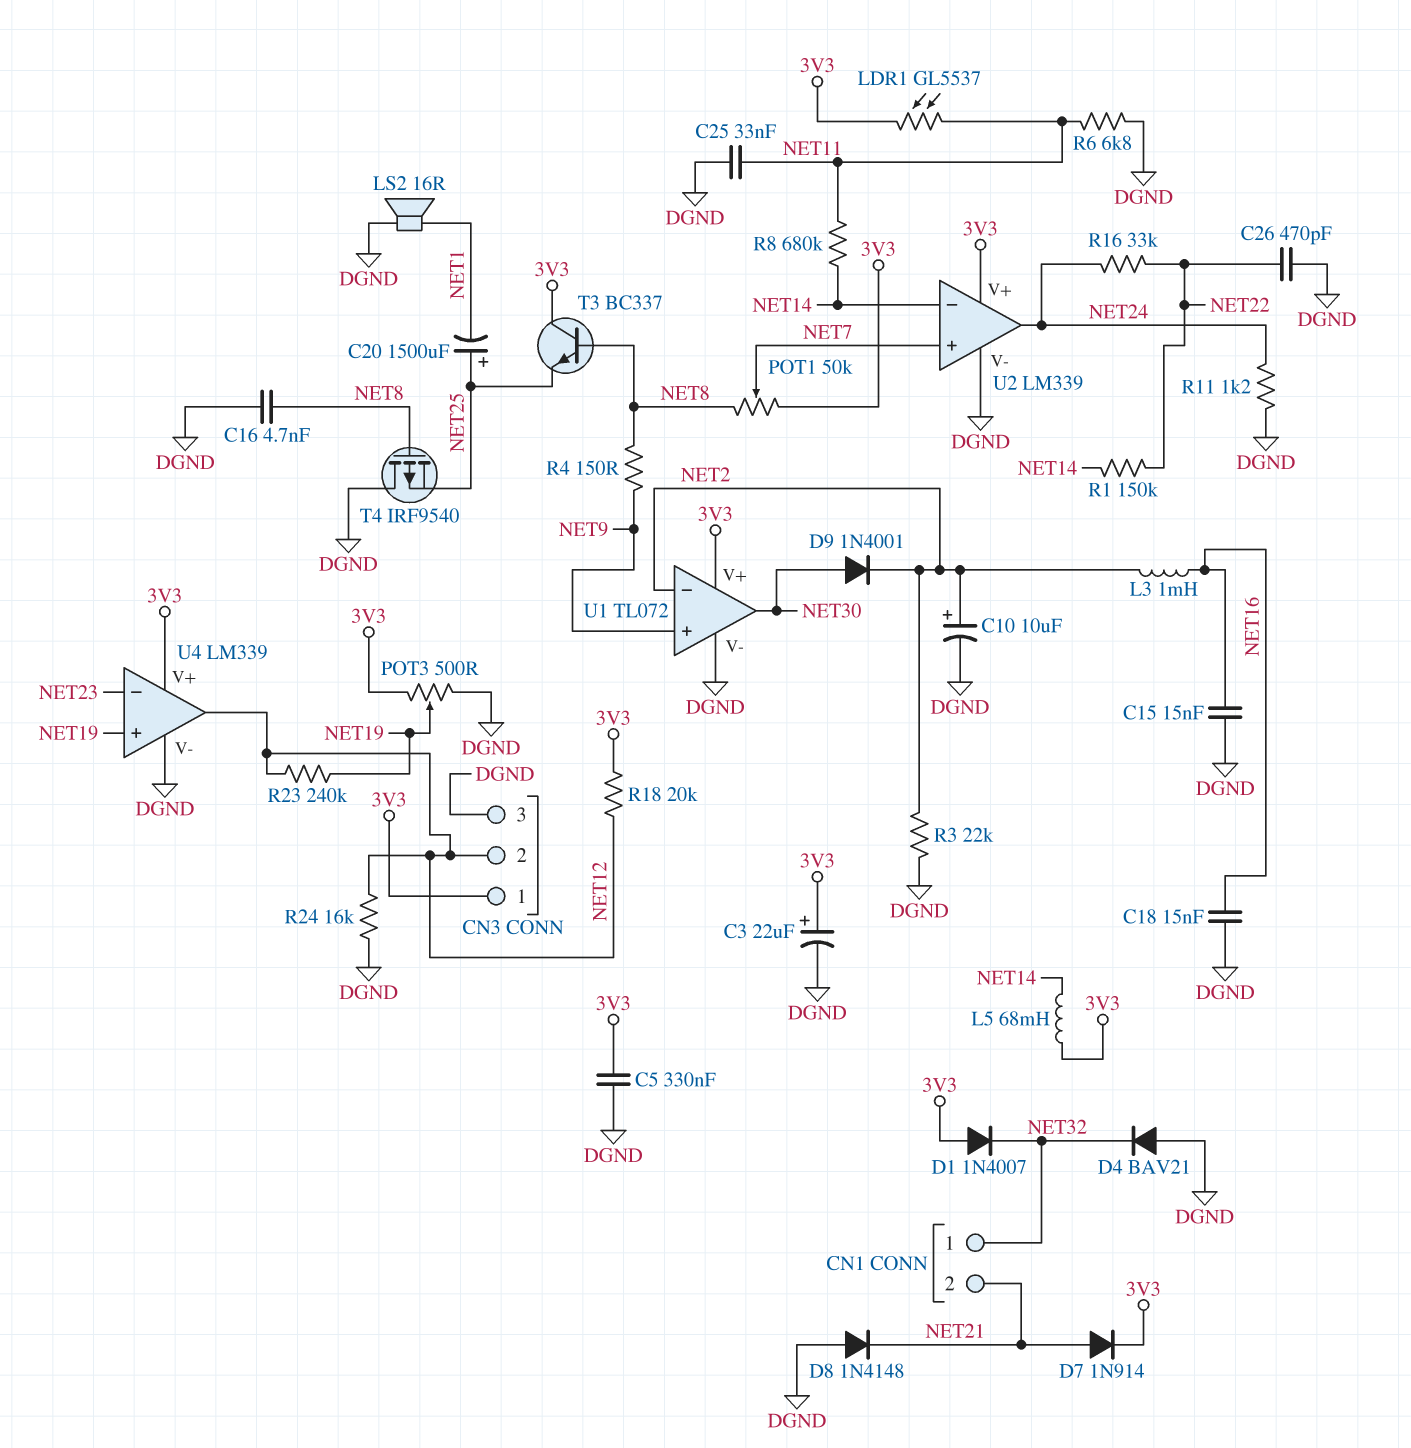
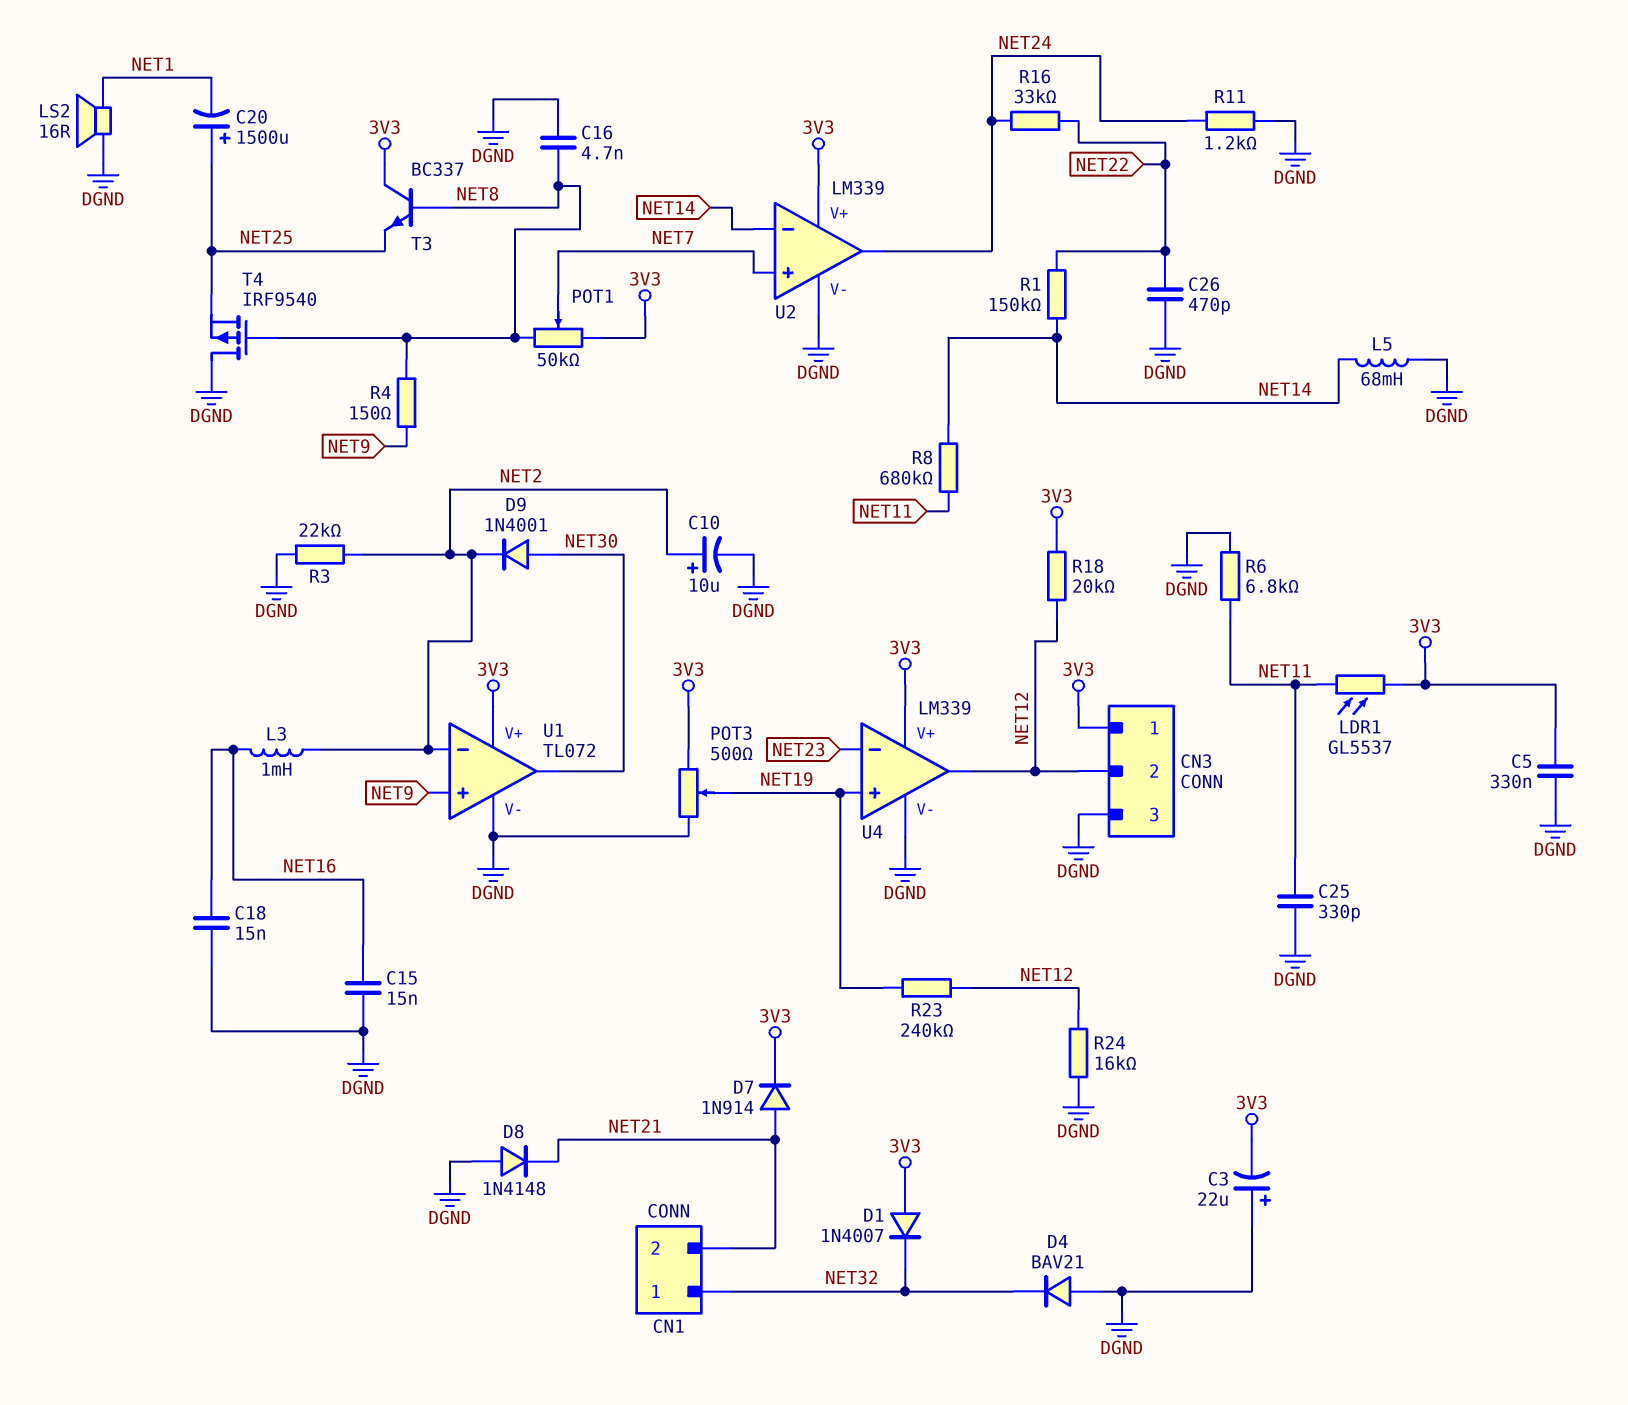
C3: 22uF (plus 3V3, minus DGND) -> 22uF (plus DGND, minus 3V3)
C25: 33nF (DGND, NET11) -> 330pF (DGND, NET11)
L5: 68mH (3V3, NET14) -> 68mH (DGND, NET14)

